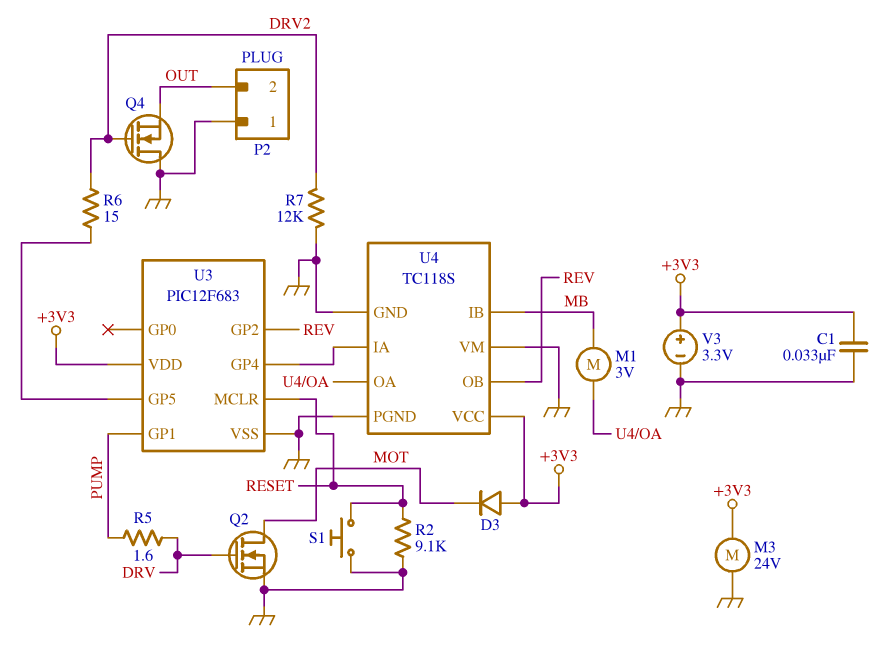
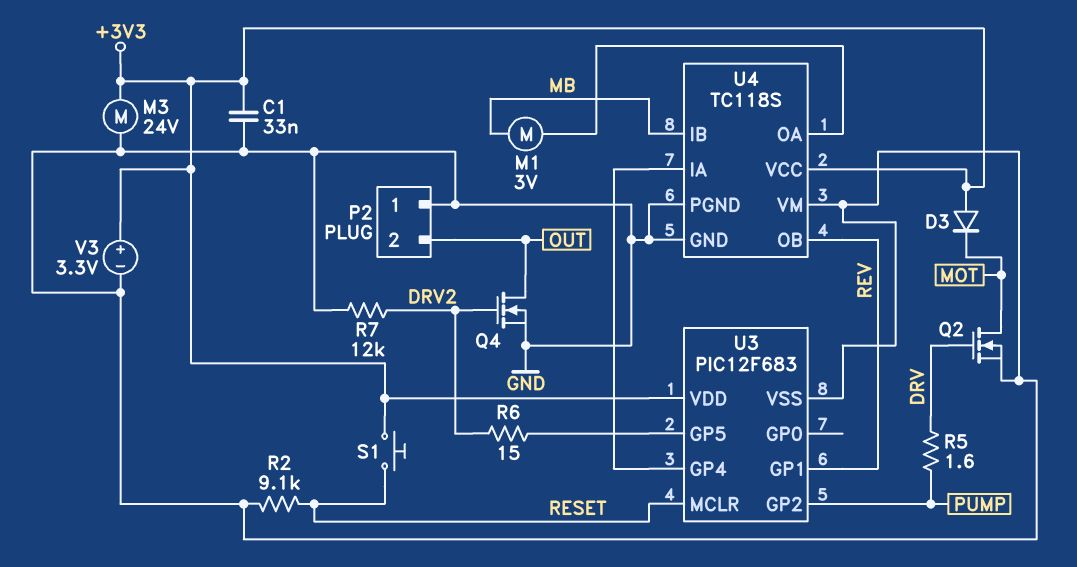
Q4: NMOS (G DRV2, D GND, S OUT) -> NMOS (G DRV2, D OUT, S GND)
S1: button (GND, RESET) -> button (+3V3, RESET)
U3 pin GP1: PUMP -> REV
U3 pin GP2: REV -> PUMP

